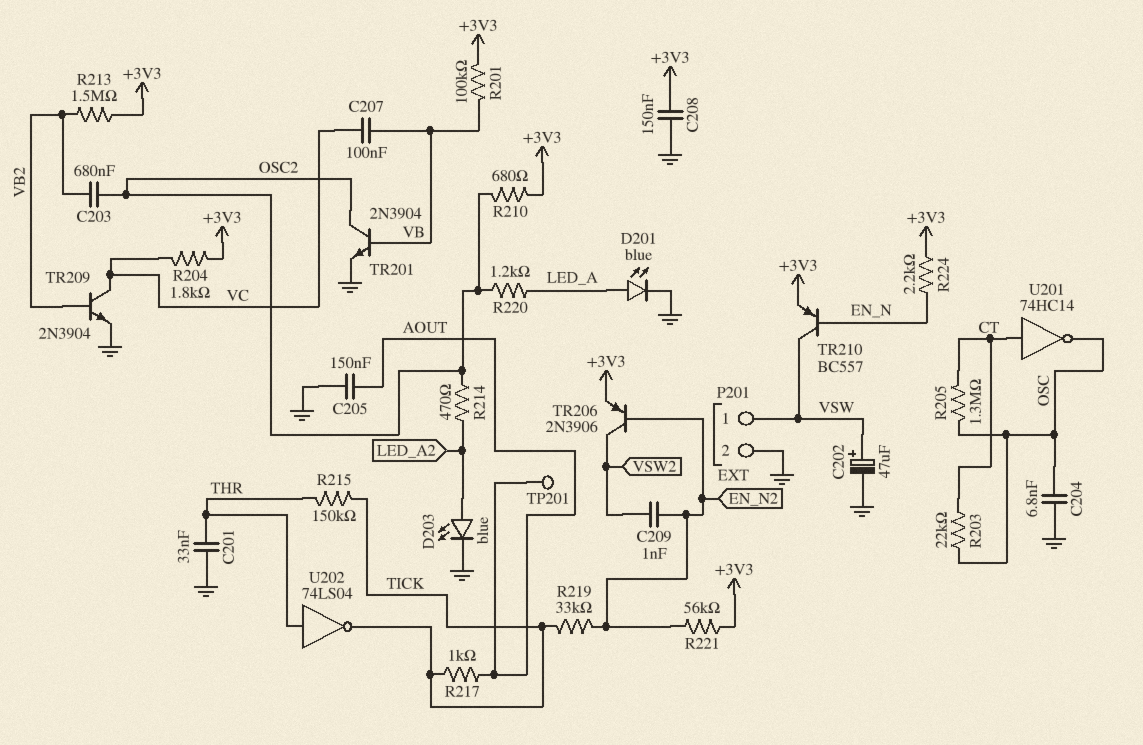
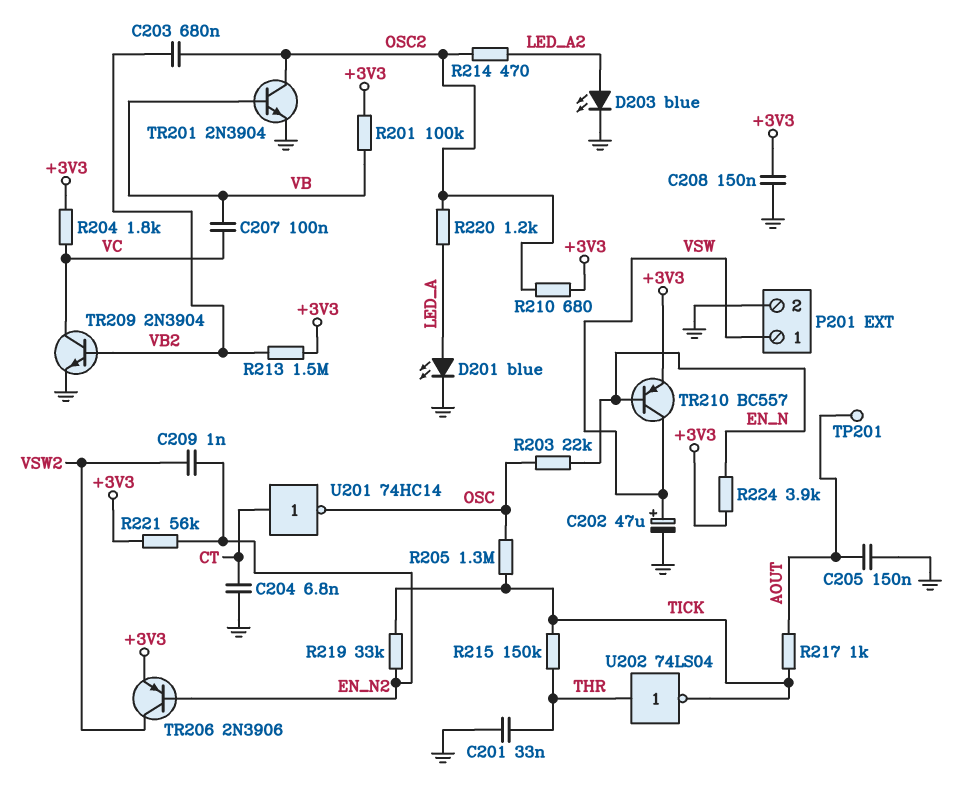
C204: 6.8nF (GND, OSC) -> 6.8nF (CT, GND)
R203: 22k (CT, OSC) -> 22k (EN_N, OSC)
R205: 1.3M (CT, OSC) -> 1.3M (OSC, TICK)
R224: 2.2k (+3V3, EN_N) -> 3.9k (+3V3, EN_N)

